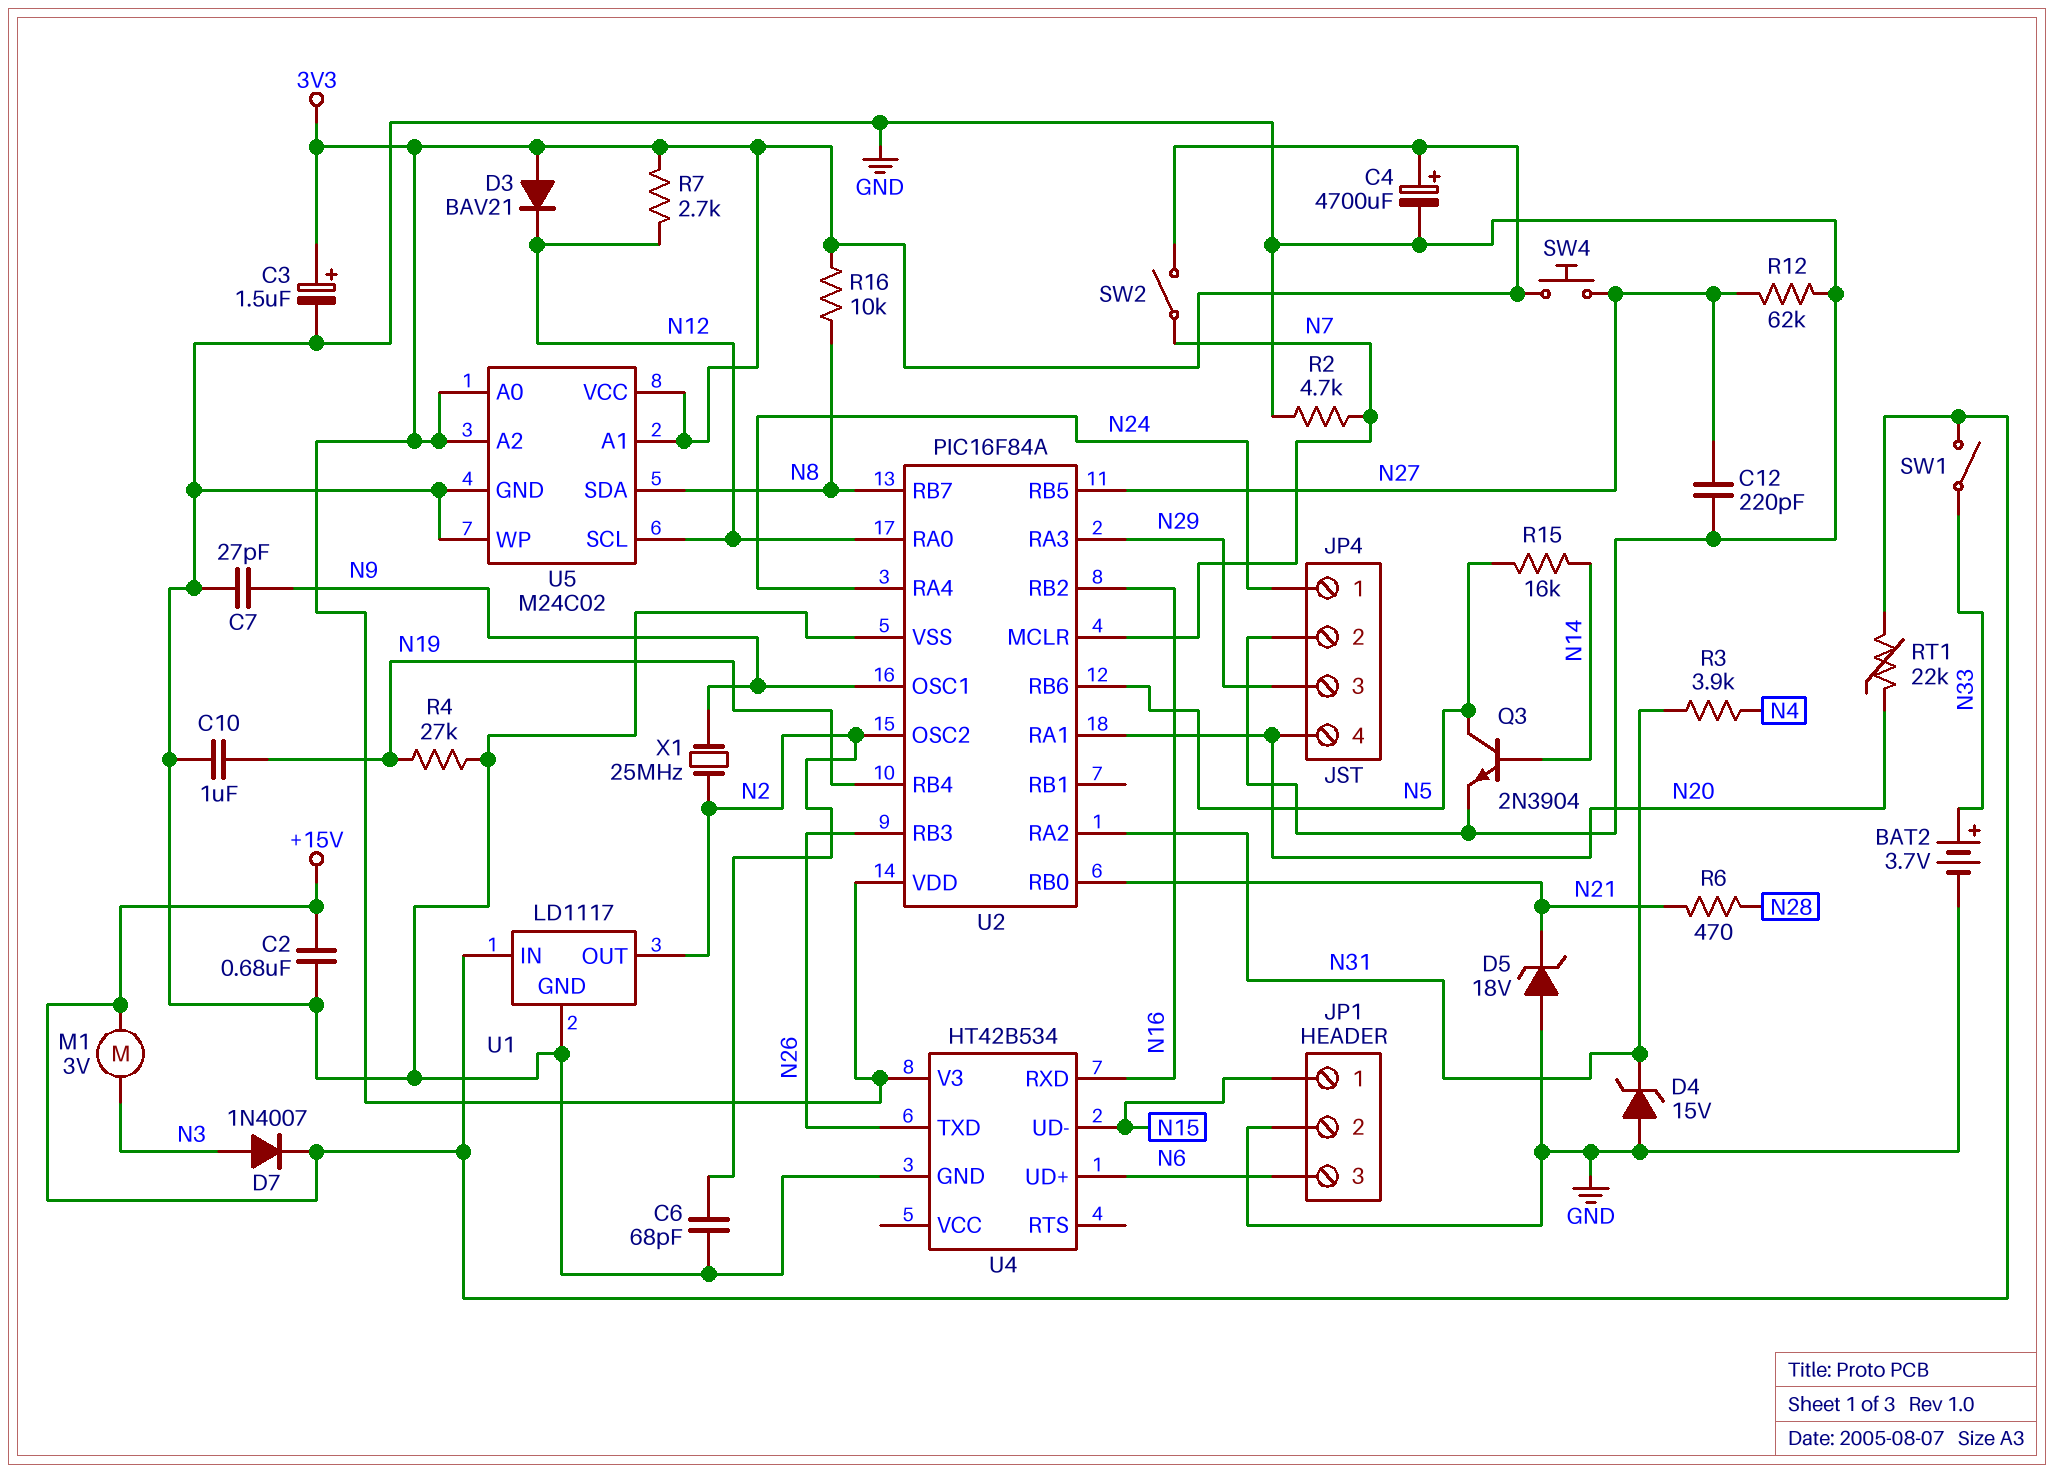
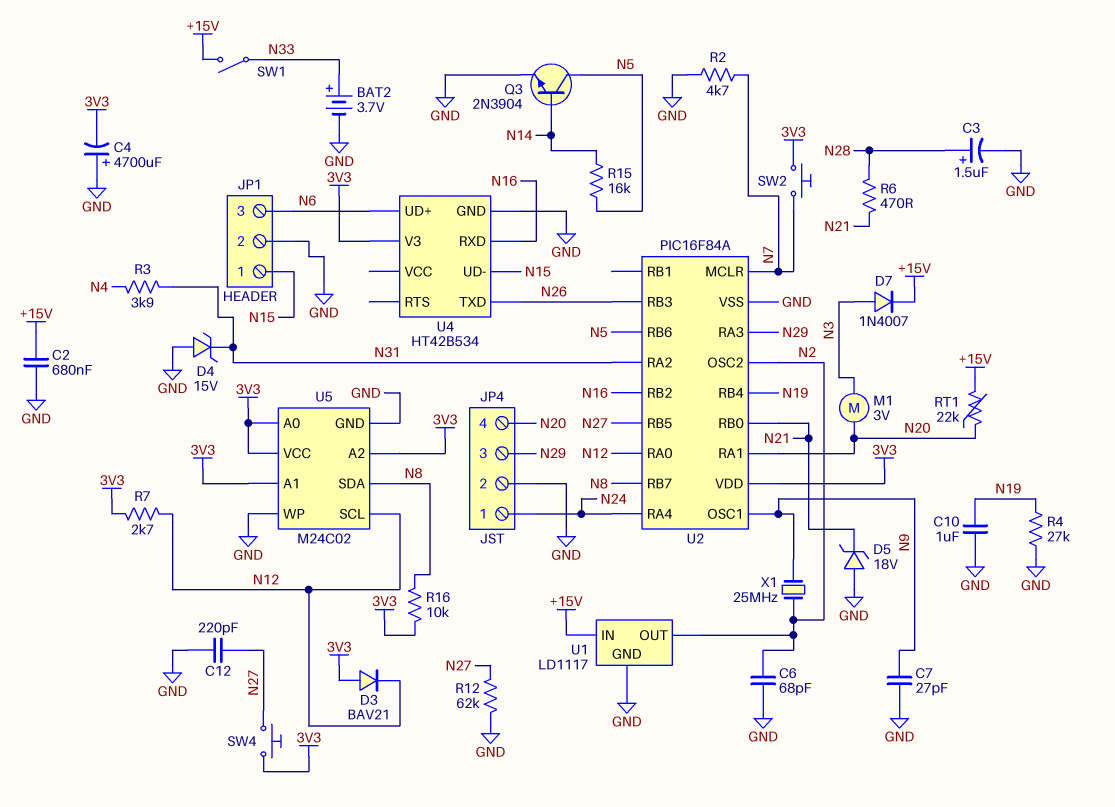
C3: 1.5uF (plus 3V3, minus GND) -> 1.5uF (plus N28, minus GND)
C4: 4700uF (plus 3V3, minus GND) -> 4700uF (plus GND, minus 3V3)
M1: motor 3V (+15V, N3) -> motor 3V (N3, N20)
SW2: switch (3V3, N7) -> button (3V3, N7)

